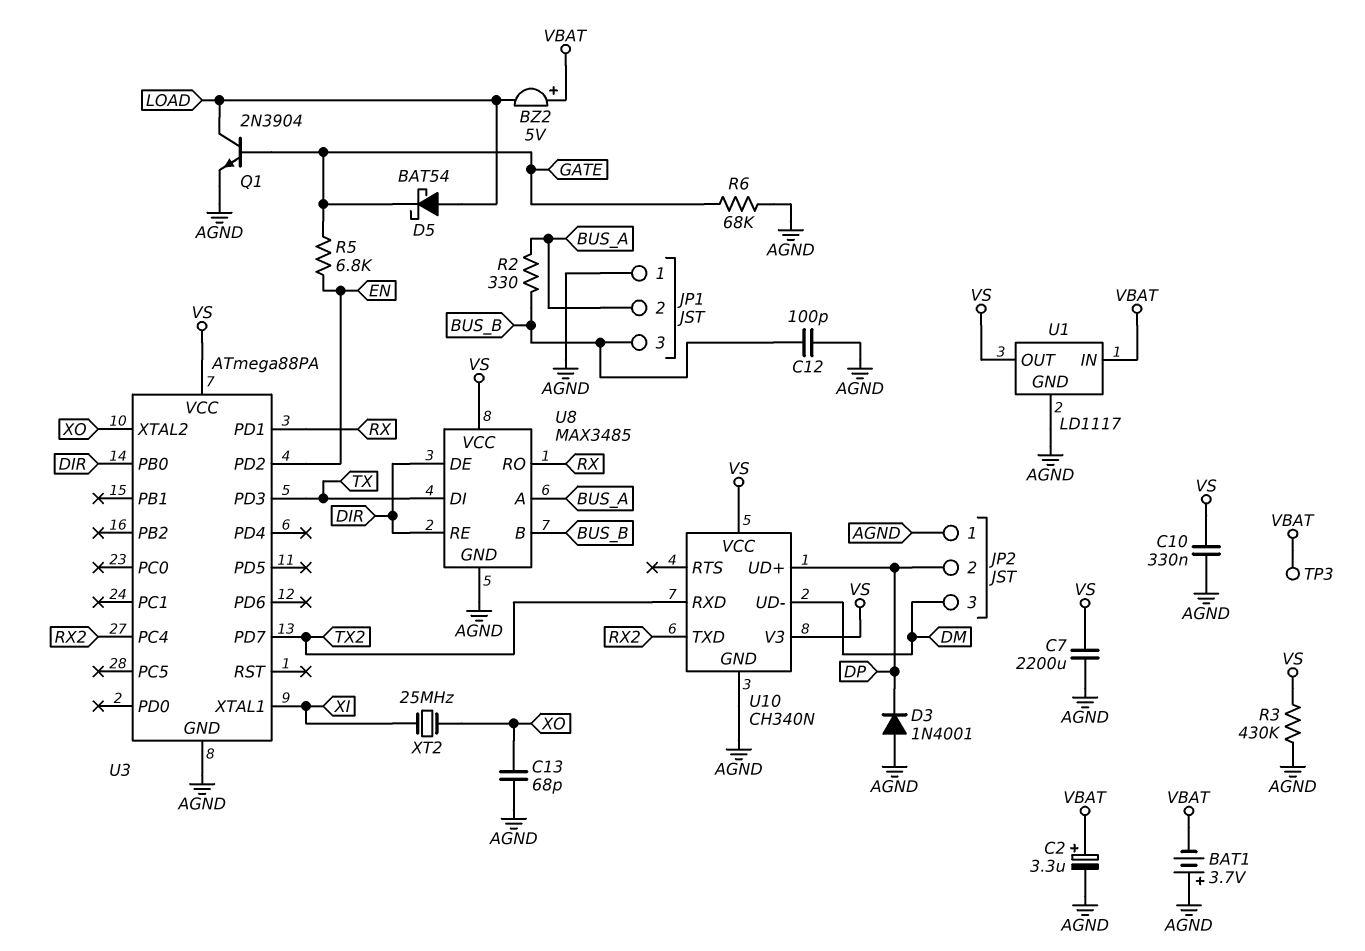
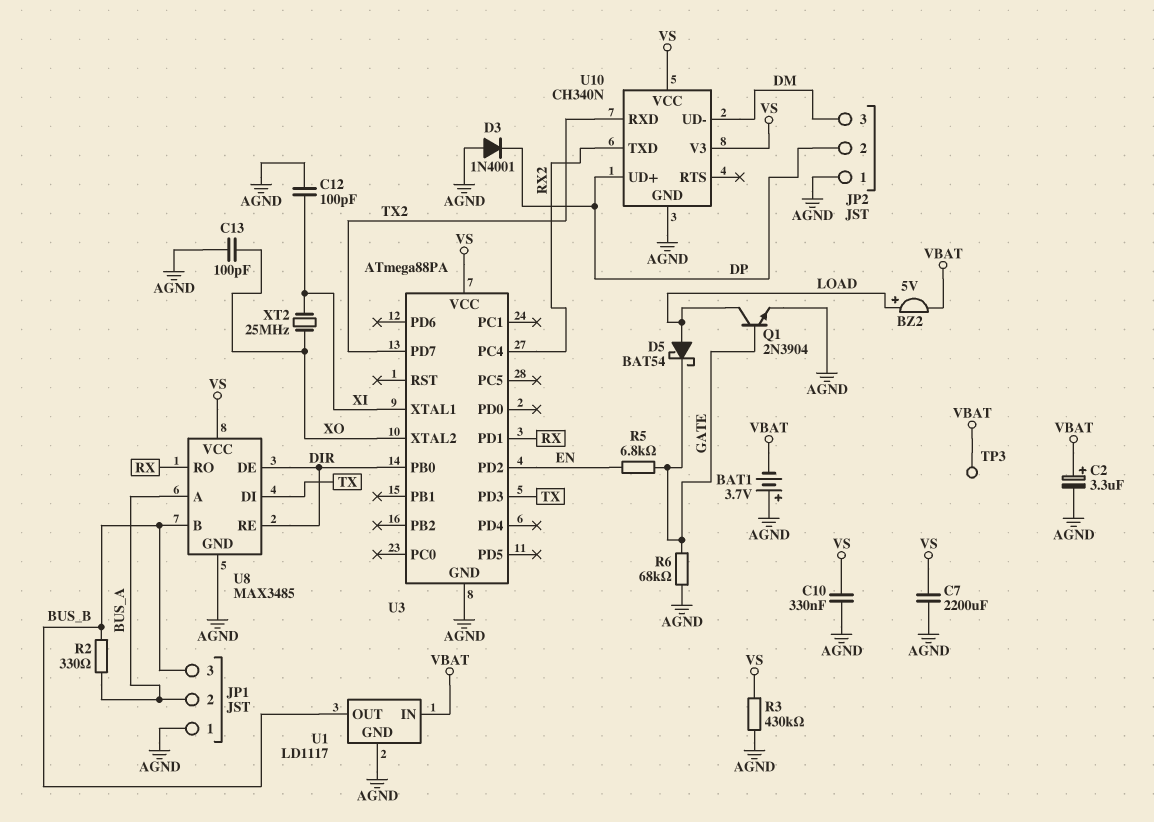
BZ2: buzzer 5V (plus VBAT, minus LOAD) -> buzzer 5V (plus LOAD, minus VBAT)
C12: 100pF (AGND, BUS_B) -> 100pF (AGND, XI)
C13: 68pF (AGND, XO) -> 100pF (AGND, XO)
U1 pin OUT: VS -> BUS_B

